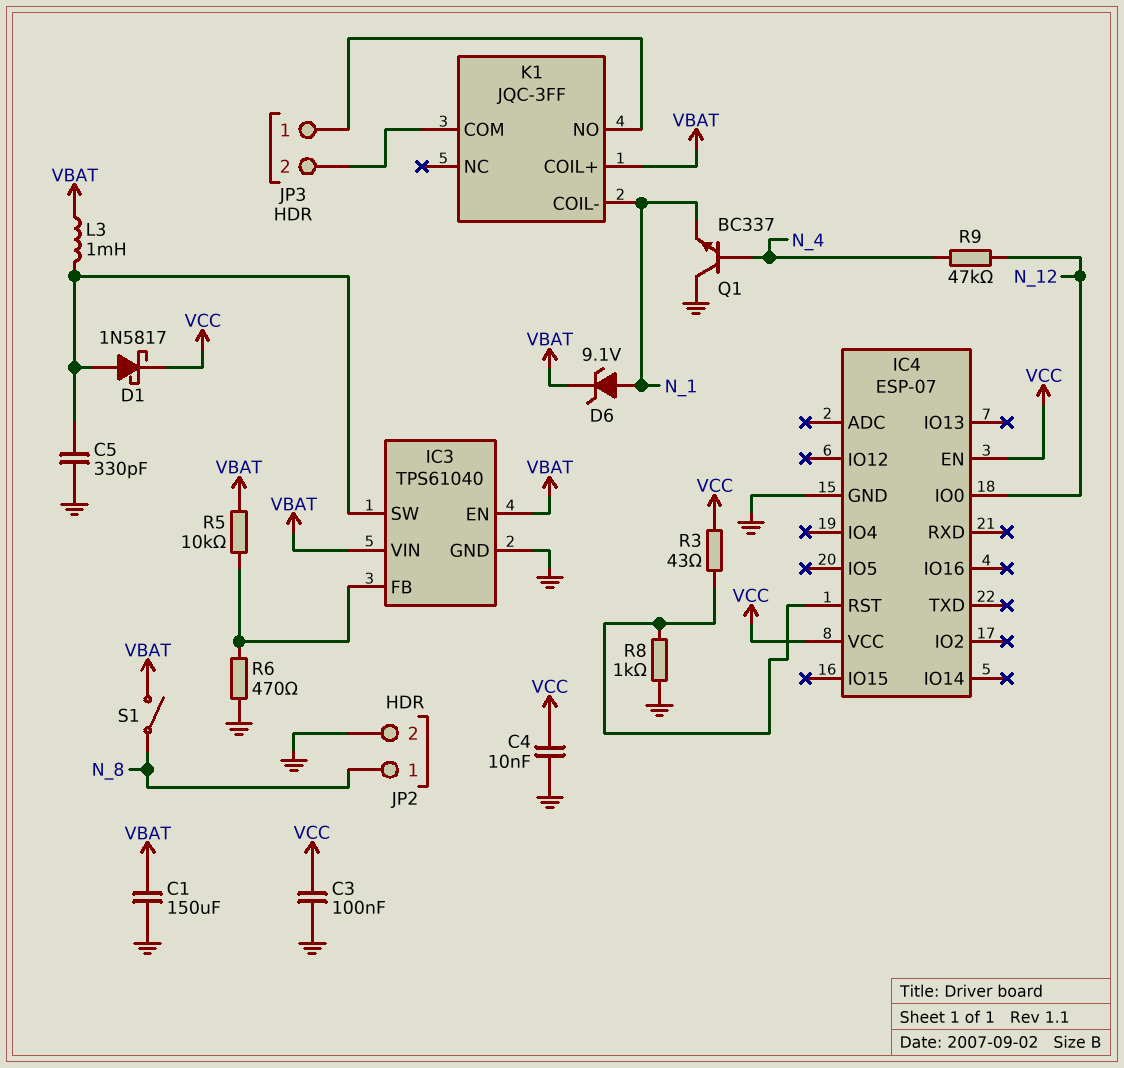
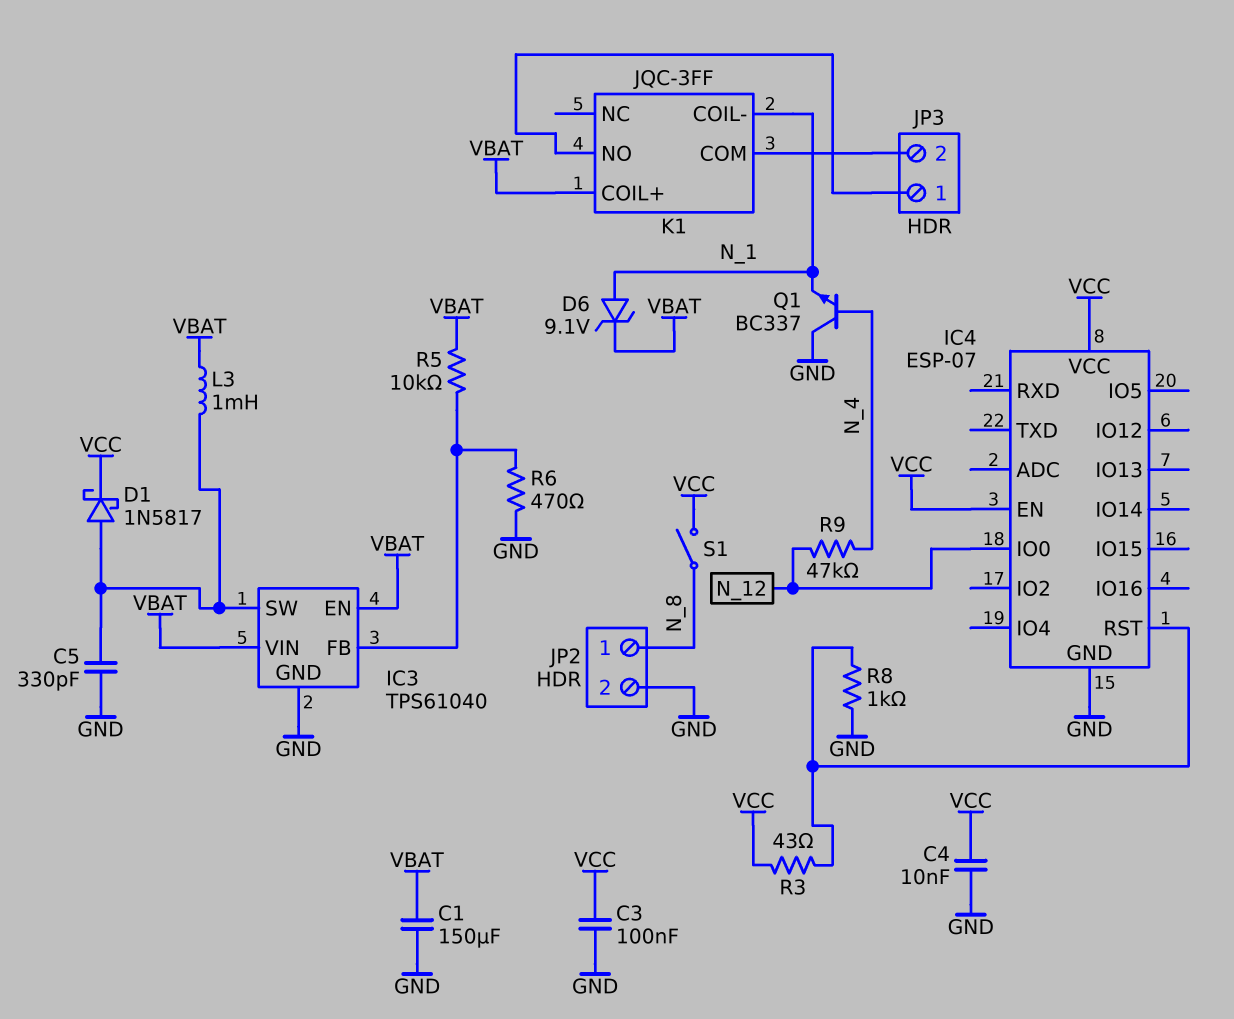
S1: switch (N_8, VBAT) -> switch (N_8, VCC)

